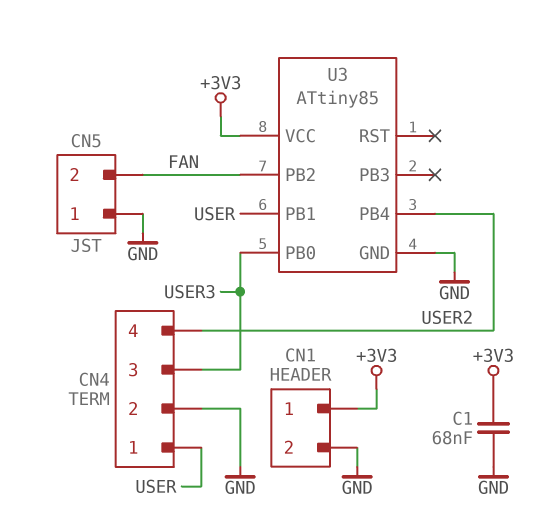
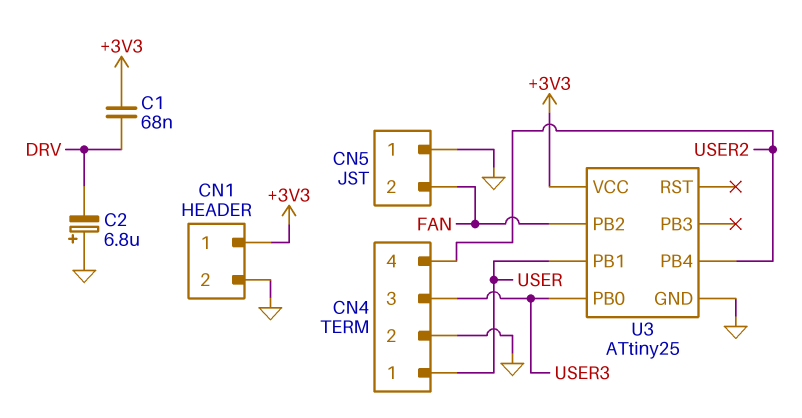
C1: 68nF (+3V3, GND) -> 68nF (+3V3, DRV)
C2: none -> 6.8uF (plus GND, minus DRV)
U3: ATtiny85 -> ATtiny25

